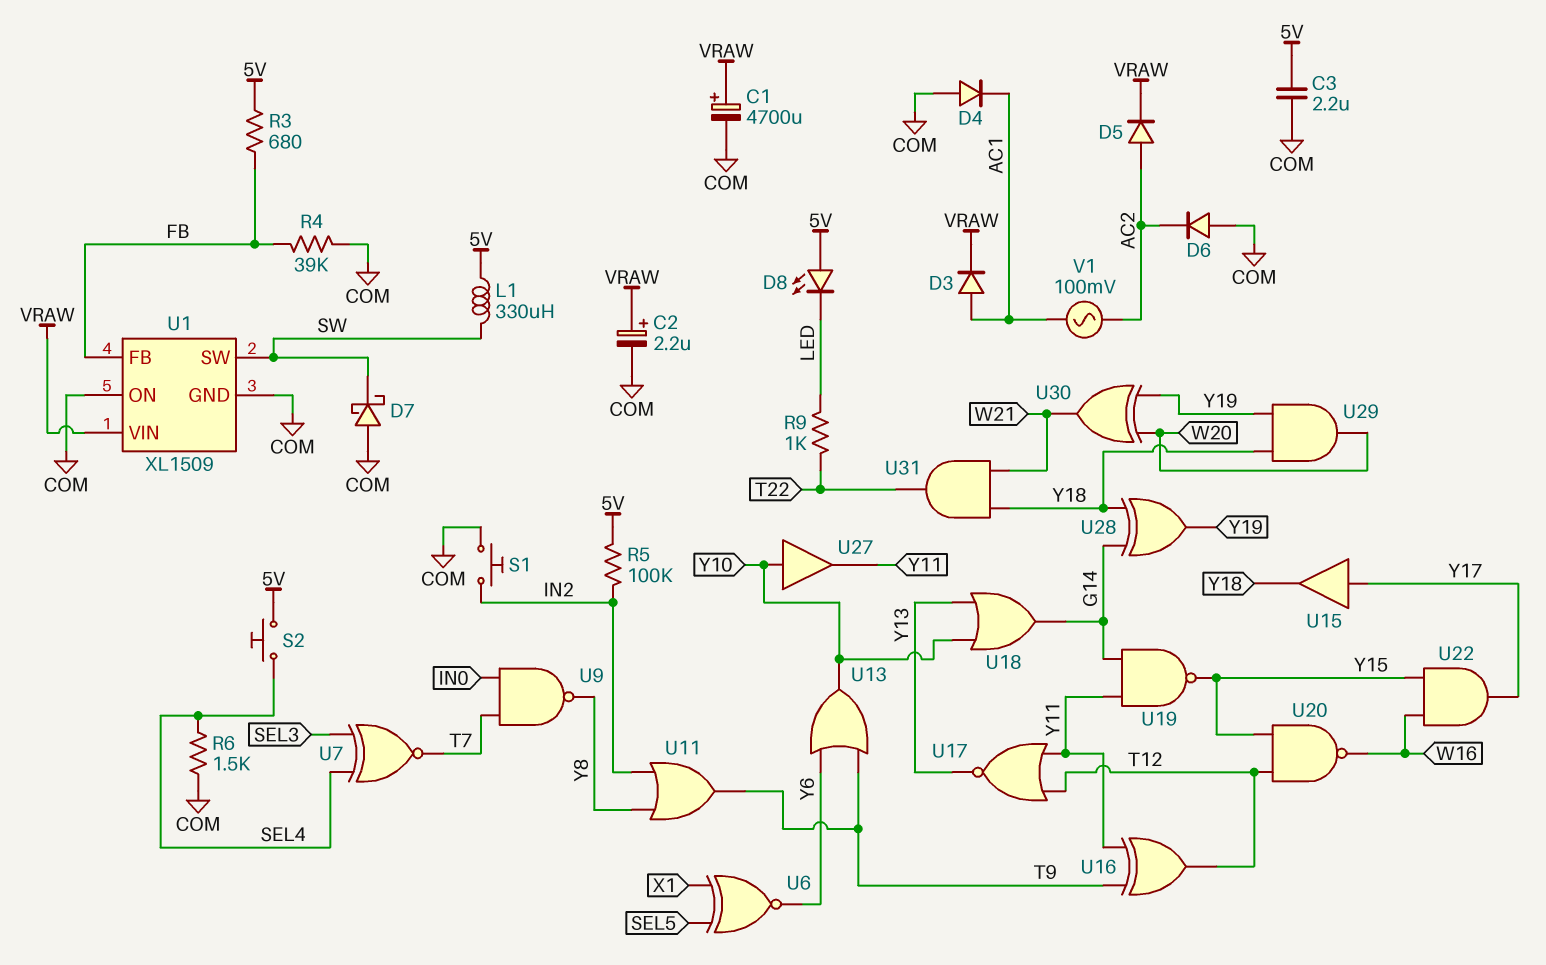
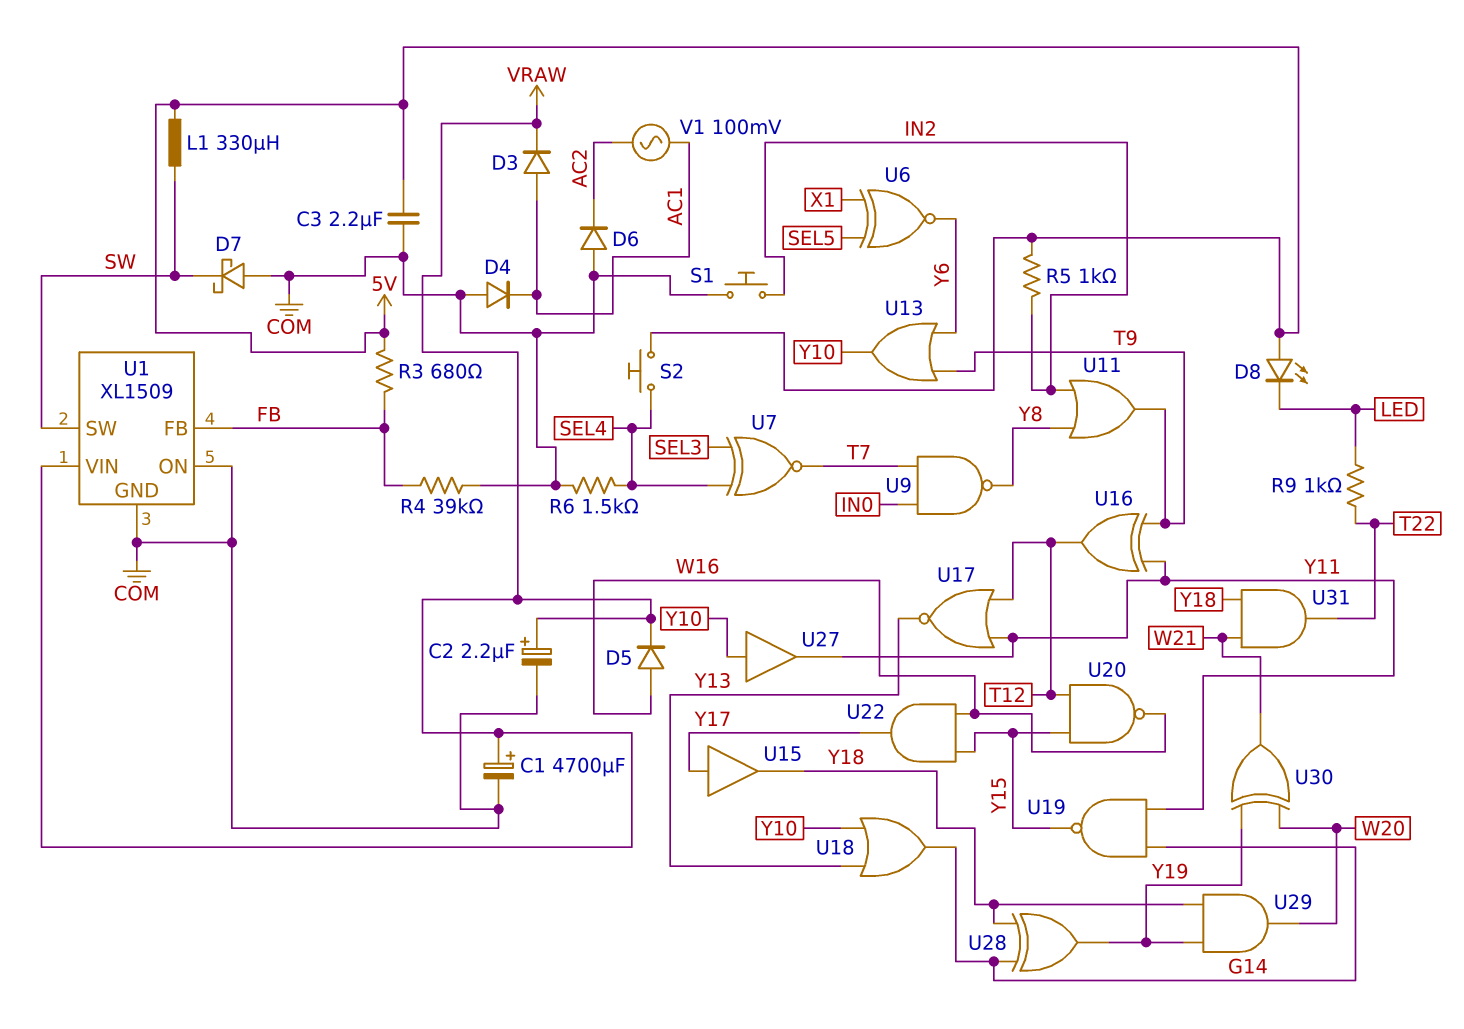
D5: diode (A AC2, K VRAW) -> diode (A W16, K VRAW)
R5: 100k (5V, IN2) -> 1k (5V, IN2)

